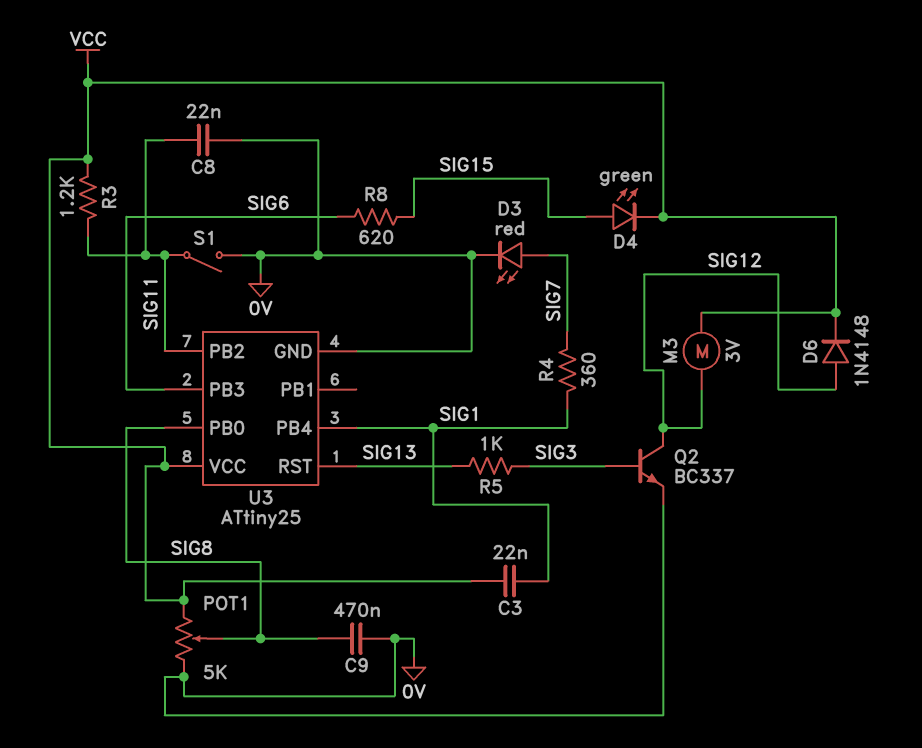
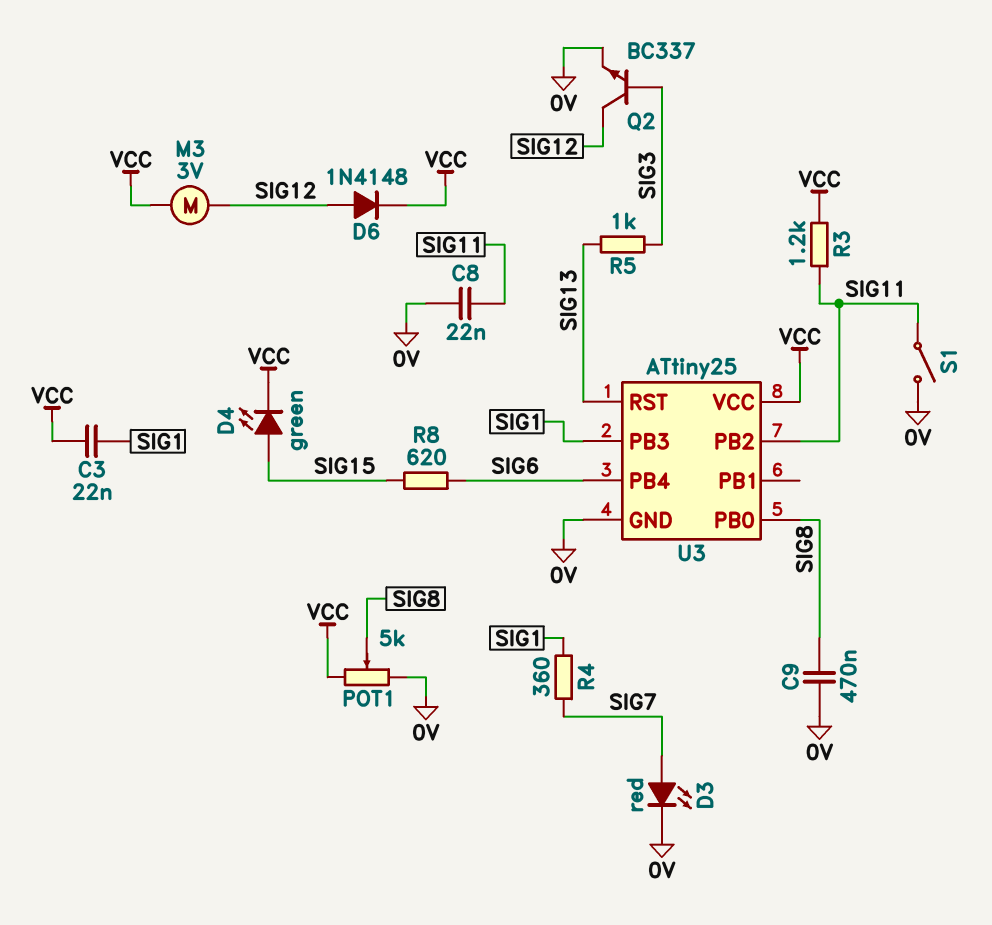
U3 pin PB3: SIG6 -> SIG1
U3 pin PB4: SIG1 -> SIG6

